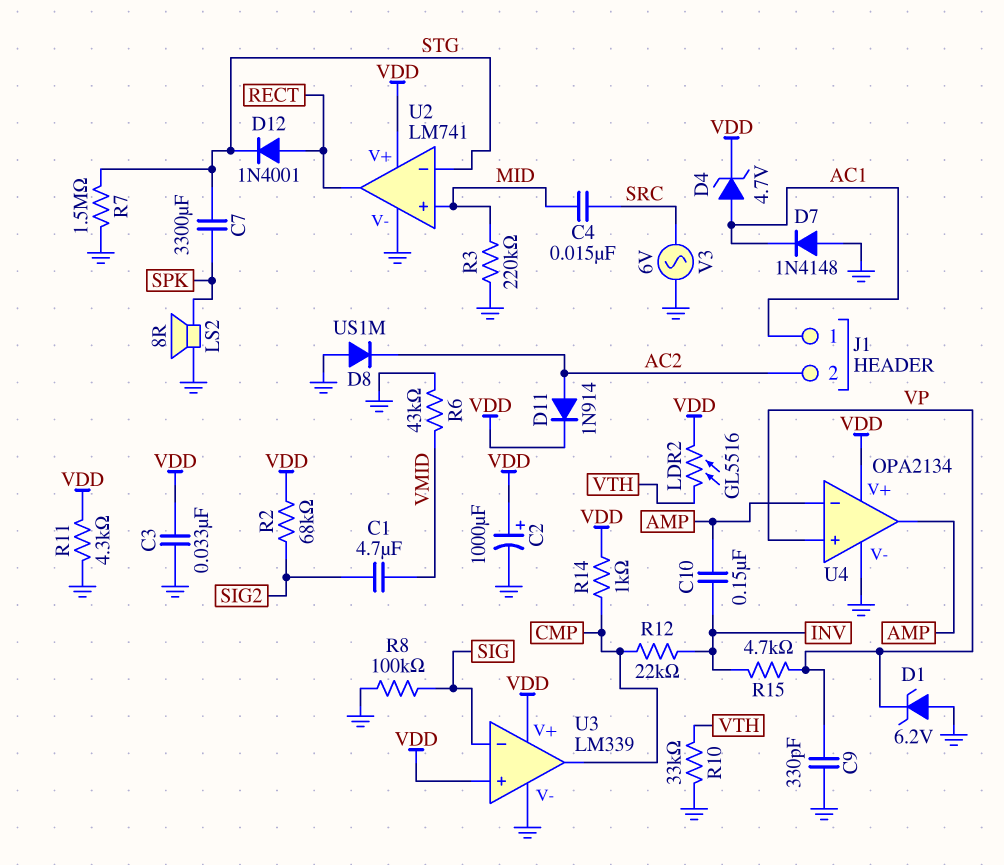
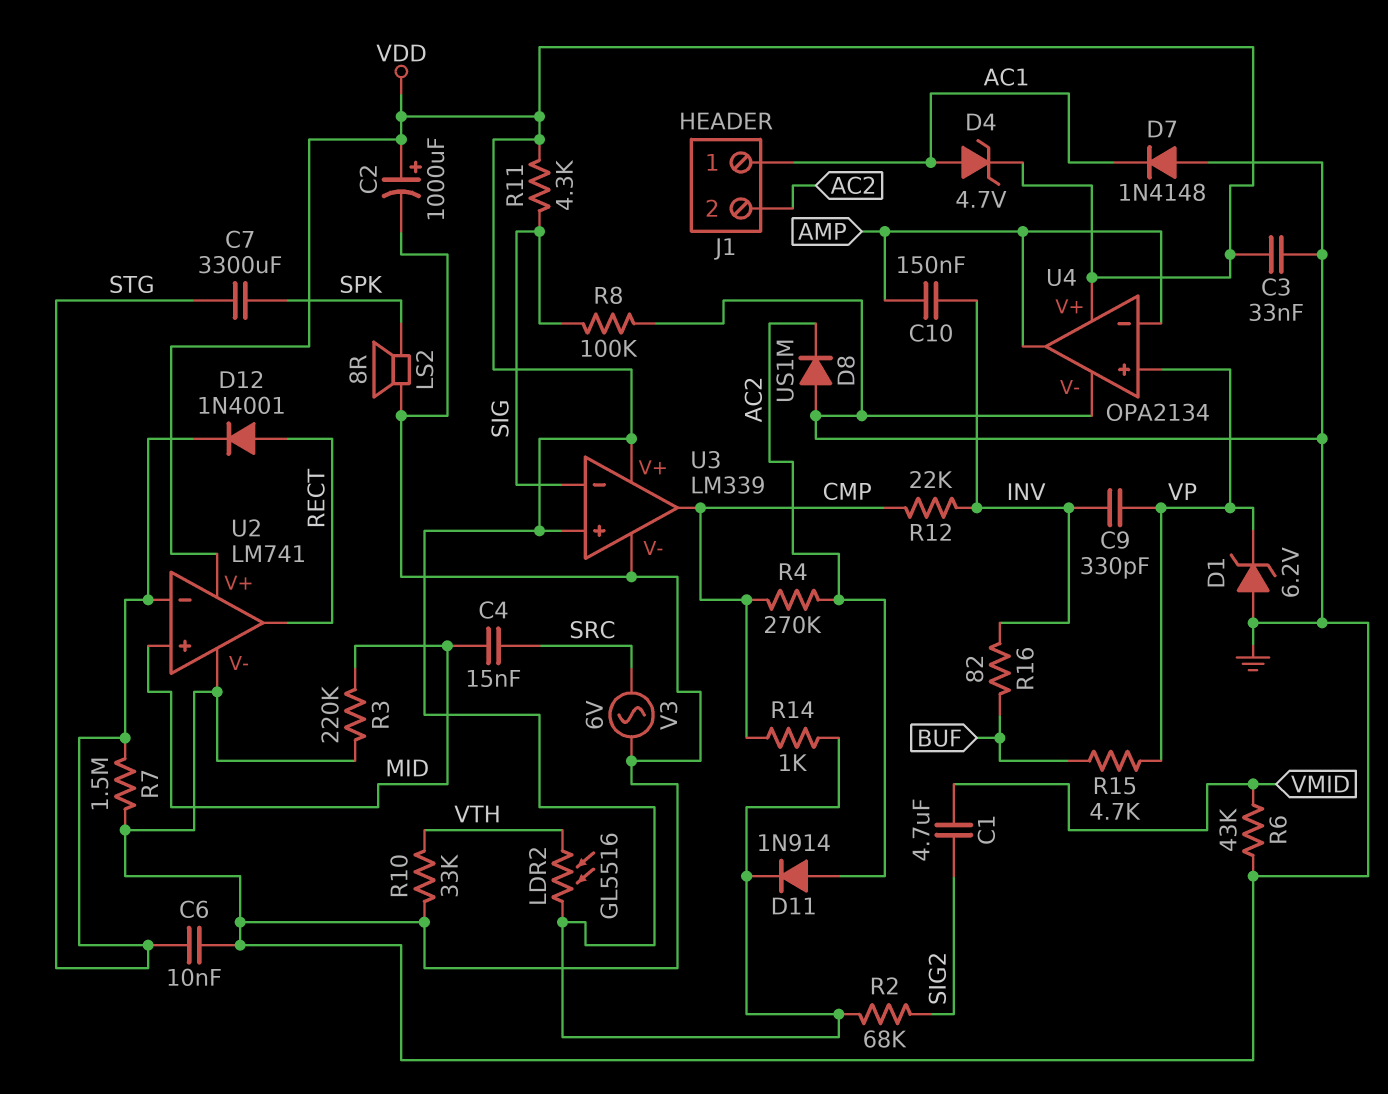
C6: none -> 10nF (GND, STG)
C9: 330pF (GND, VP) -> 330pF (INV, VP)
R4: none -> 270k (AC2, CMP)
R11: 4.3k (GND, VDD) -> 4.3k (SIG, VDD)
R15: 4.7k (INV, VP) -> 4.7k (BUF, VP)
R16: none -> 82 (BUF, INV)

